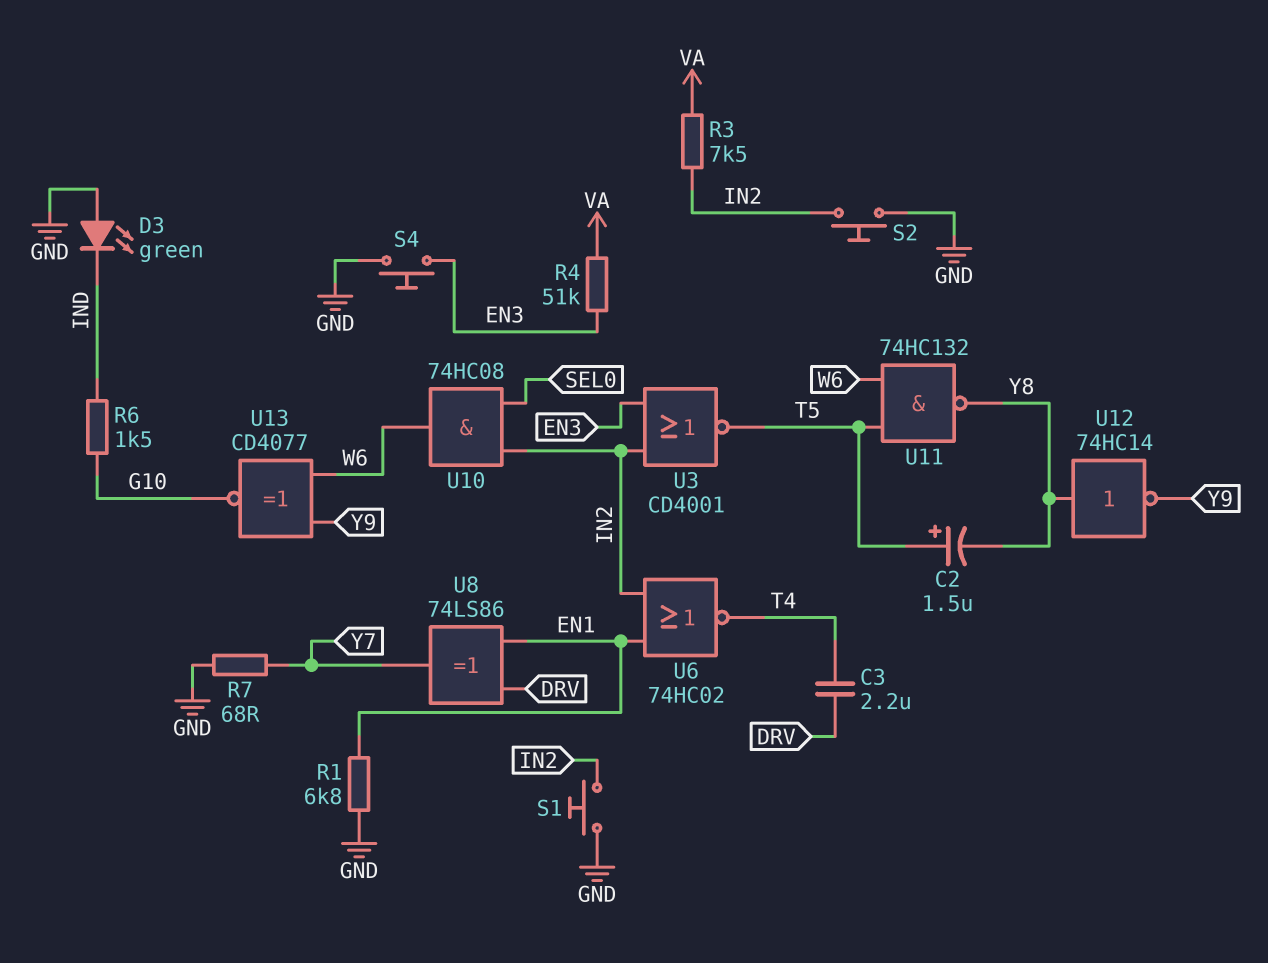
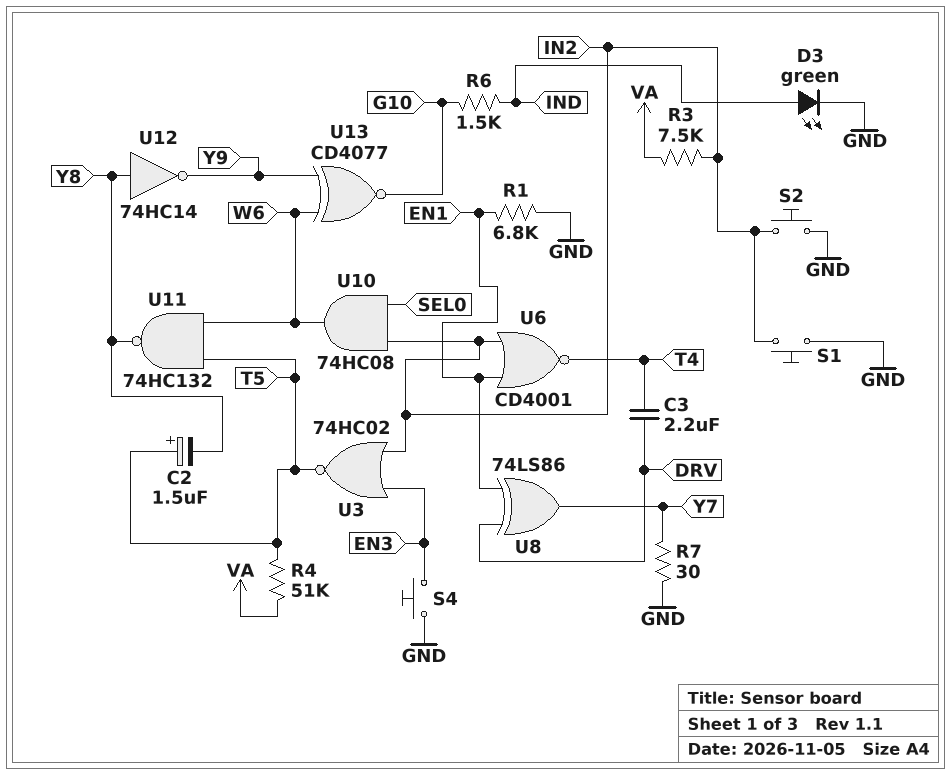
D3: LED green (A GND, K IND) -> LED green (A IND, K GND)
R4: 51k (EN3, VA) -> 51k (T5, VA)
R7: 68 (GND, Y7) -> 30 (GND, Y7)
U3: NOR CD4001 (in EN3, in IN2, out T5) -> NOR 74HC02 (in EN3, in IN2, out T5)
U6: NOR 74HC02 (in EN1, in IN2, out T4) -> NOR CD4001 (in EN1, in IN2, out T4)

